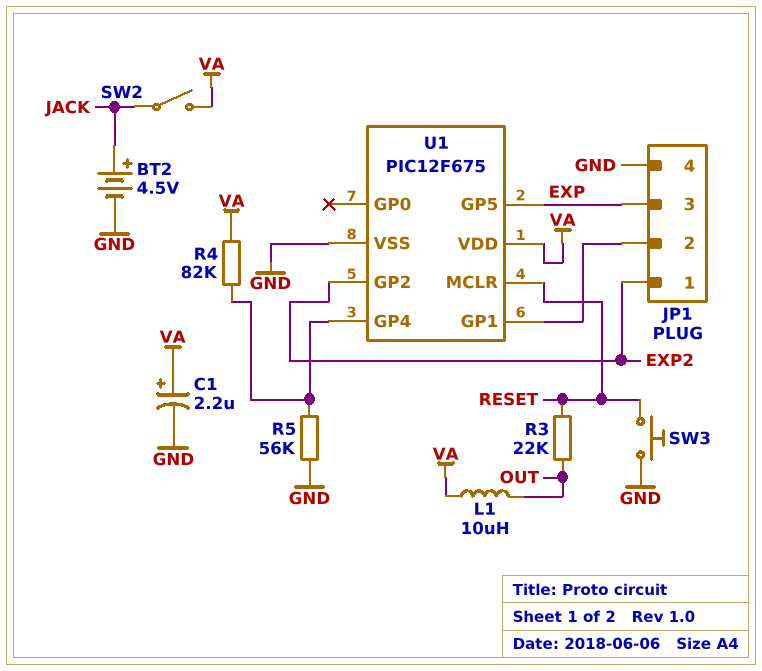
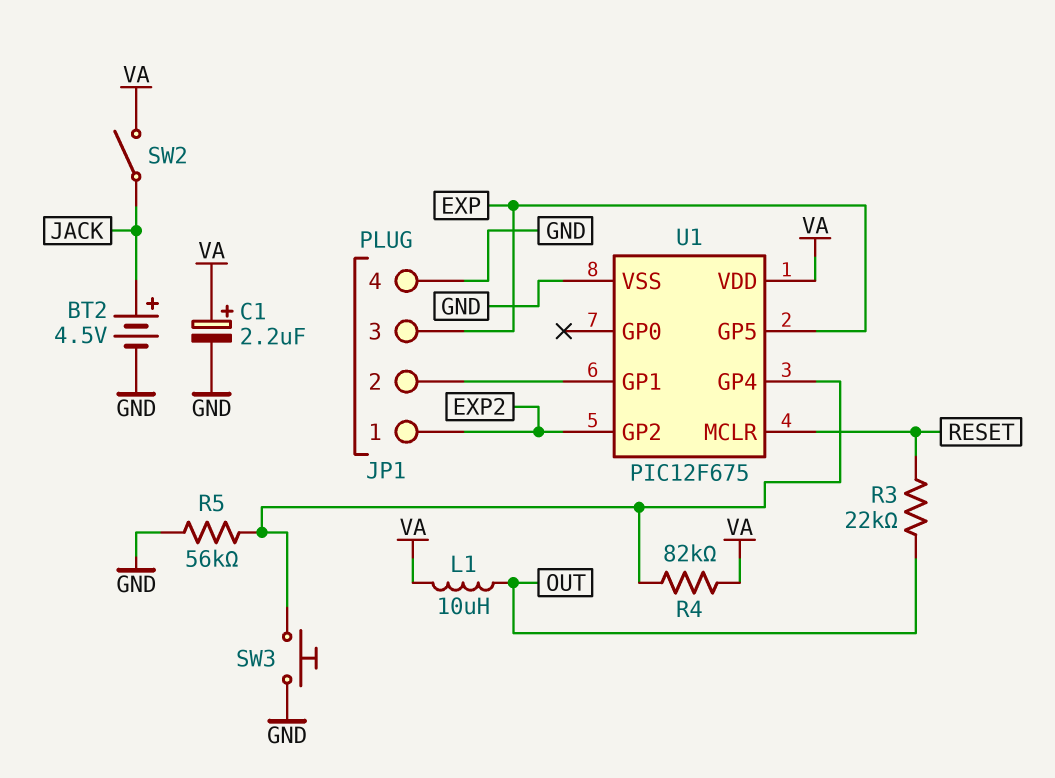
SW3: button (GND, RESET) -> button (GND, U1/GP4)

